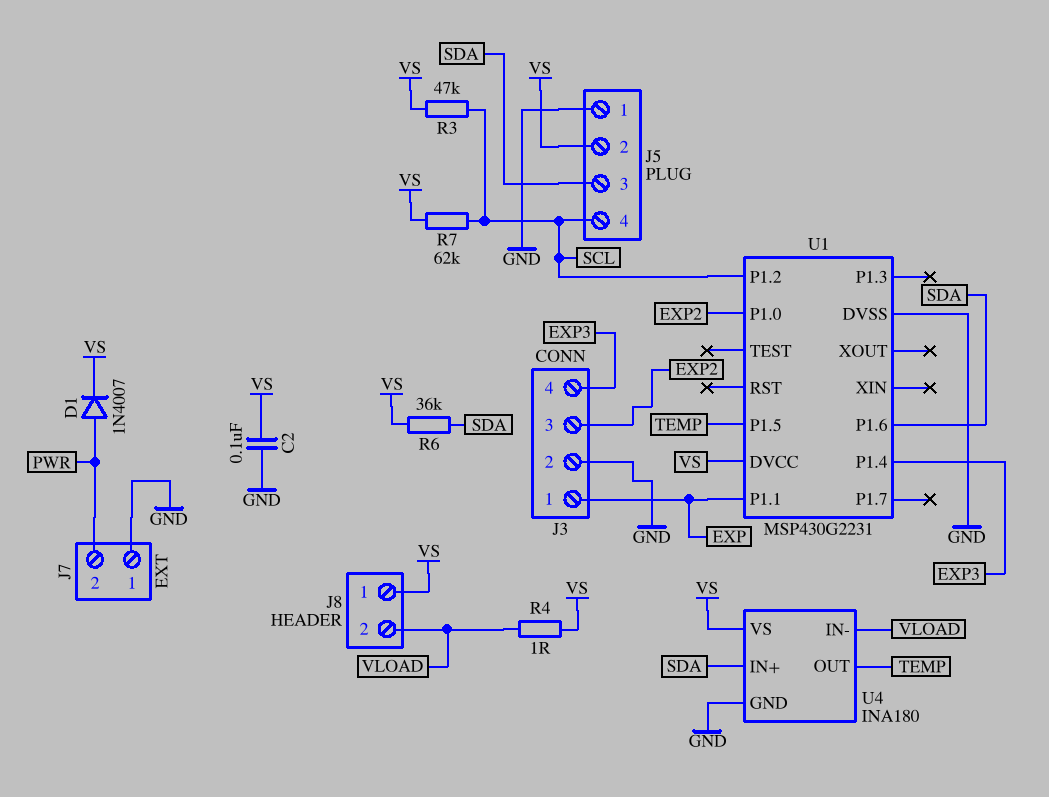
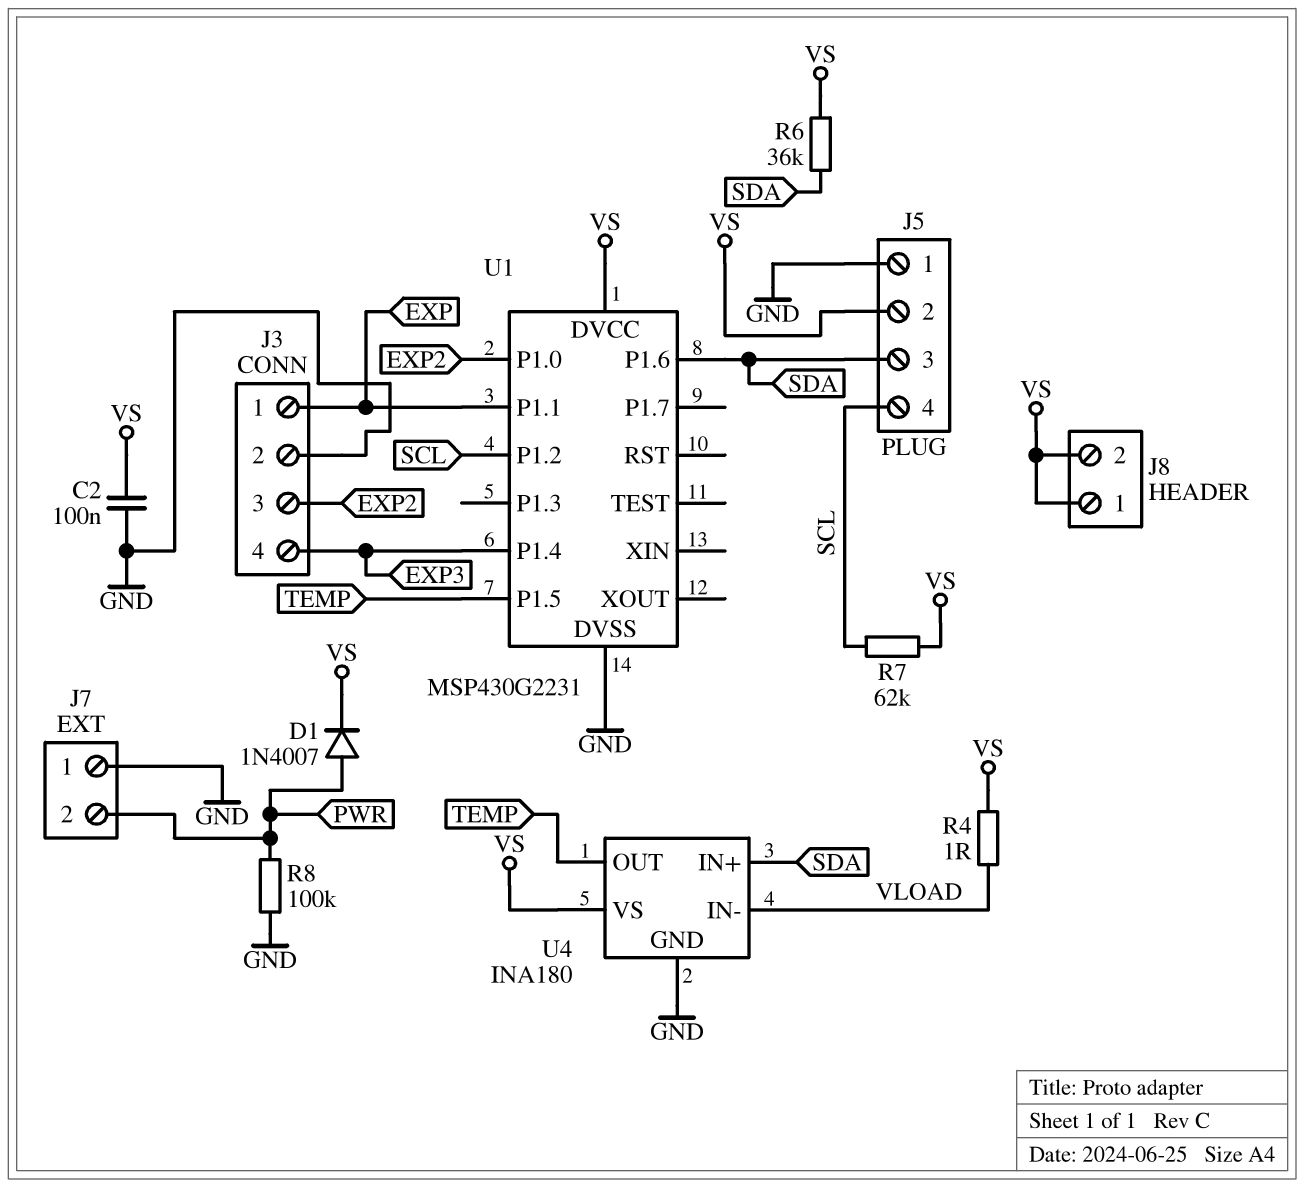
J8 pin 2: VLOAD -> VS
R3: 47k (SCL, VS) -> none
R8: none -> 100k (GND, PWR)

